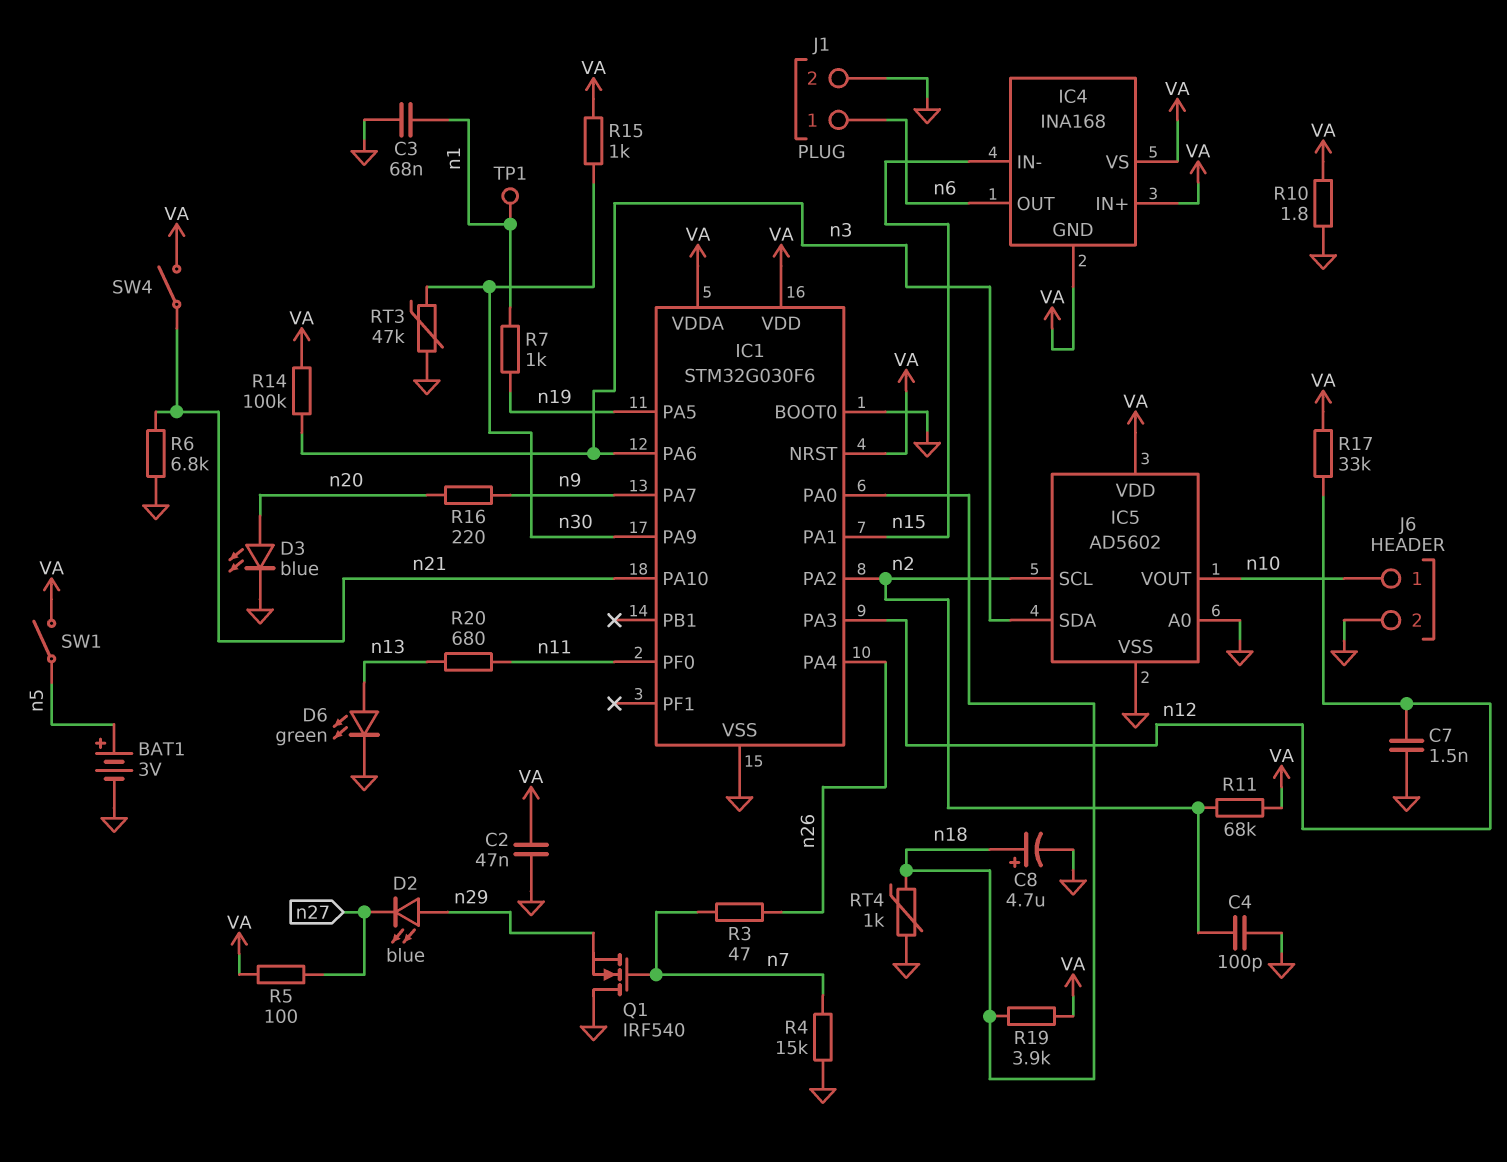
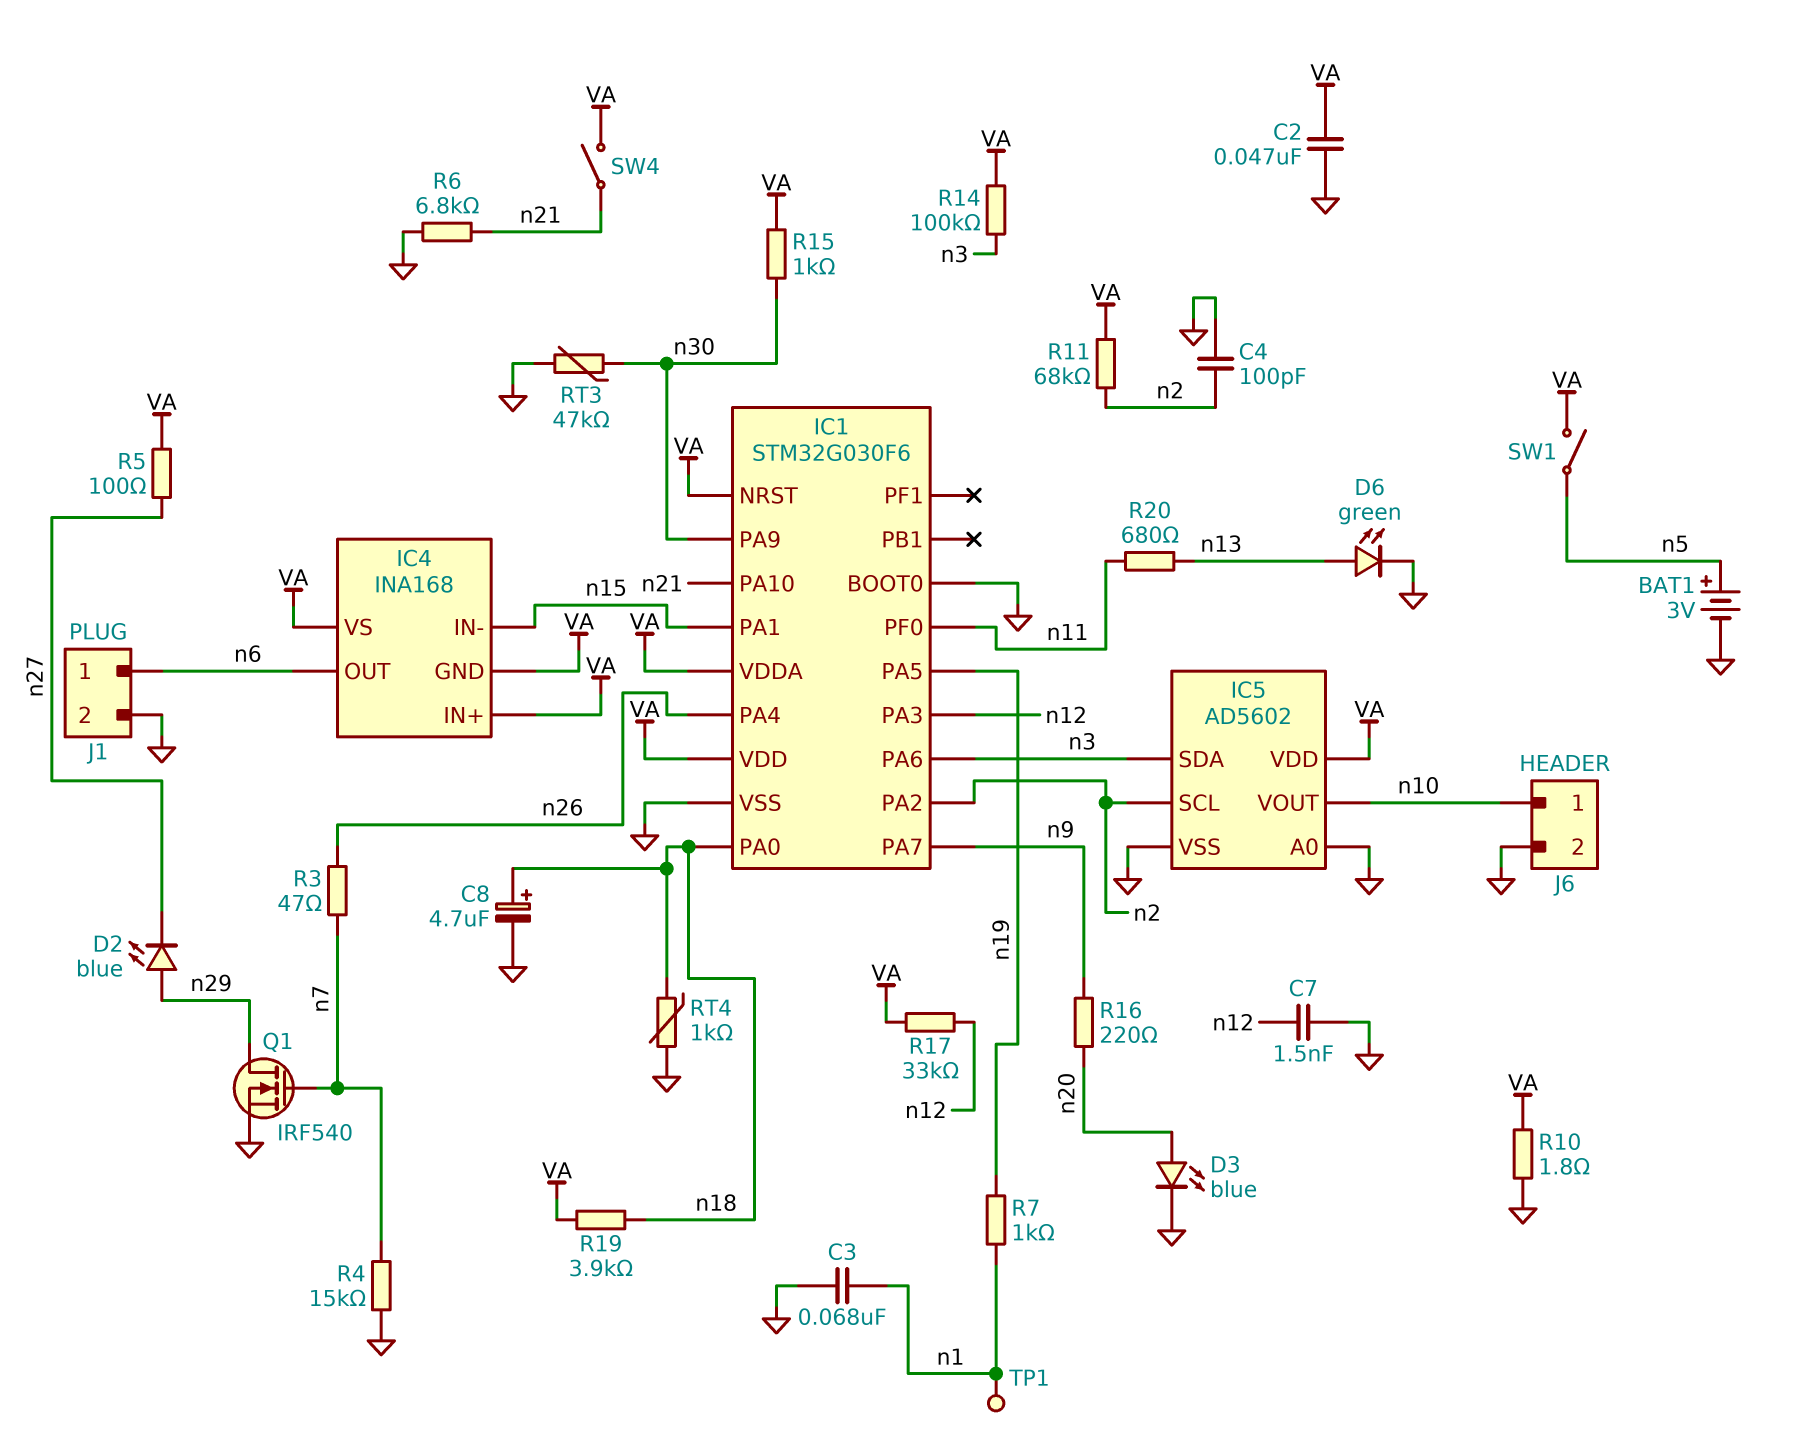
Q1: NMOS IRF540 (G n7, D GND, S n29) -> NMOS IRF540 (G n7, D n29, S GND)

